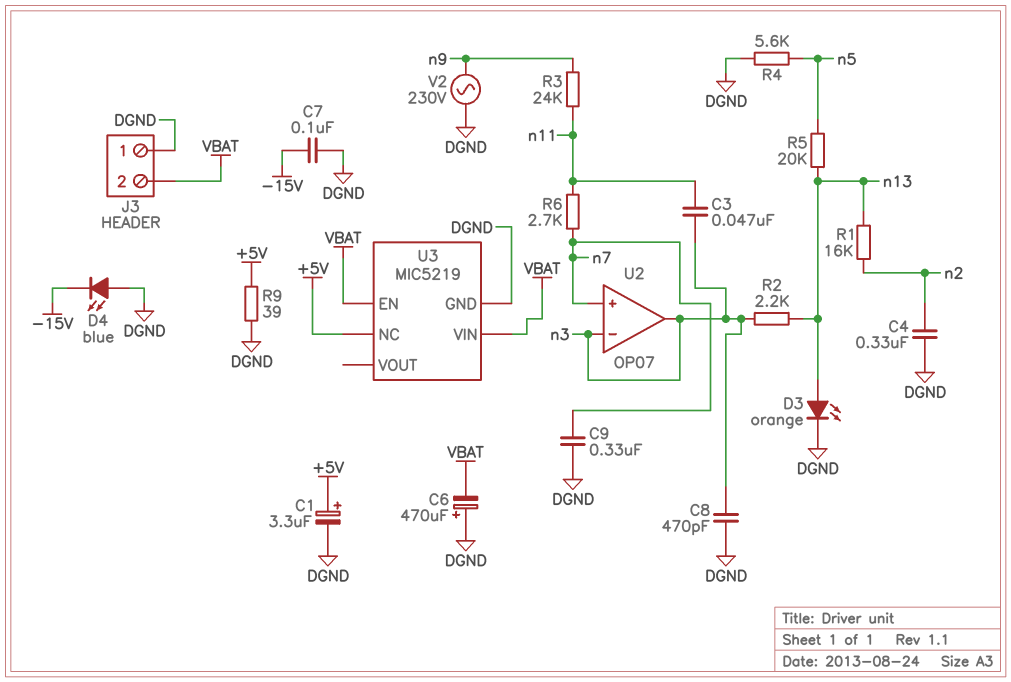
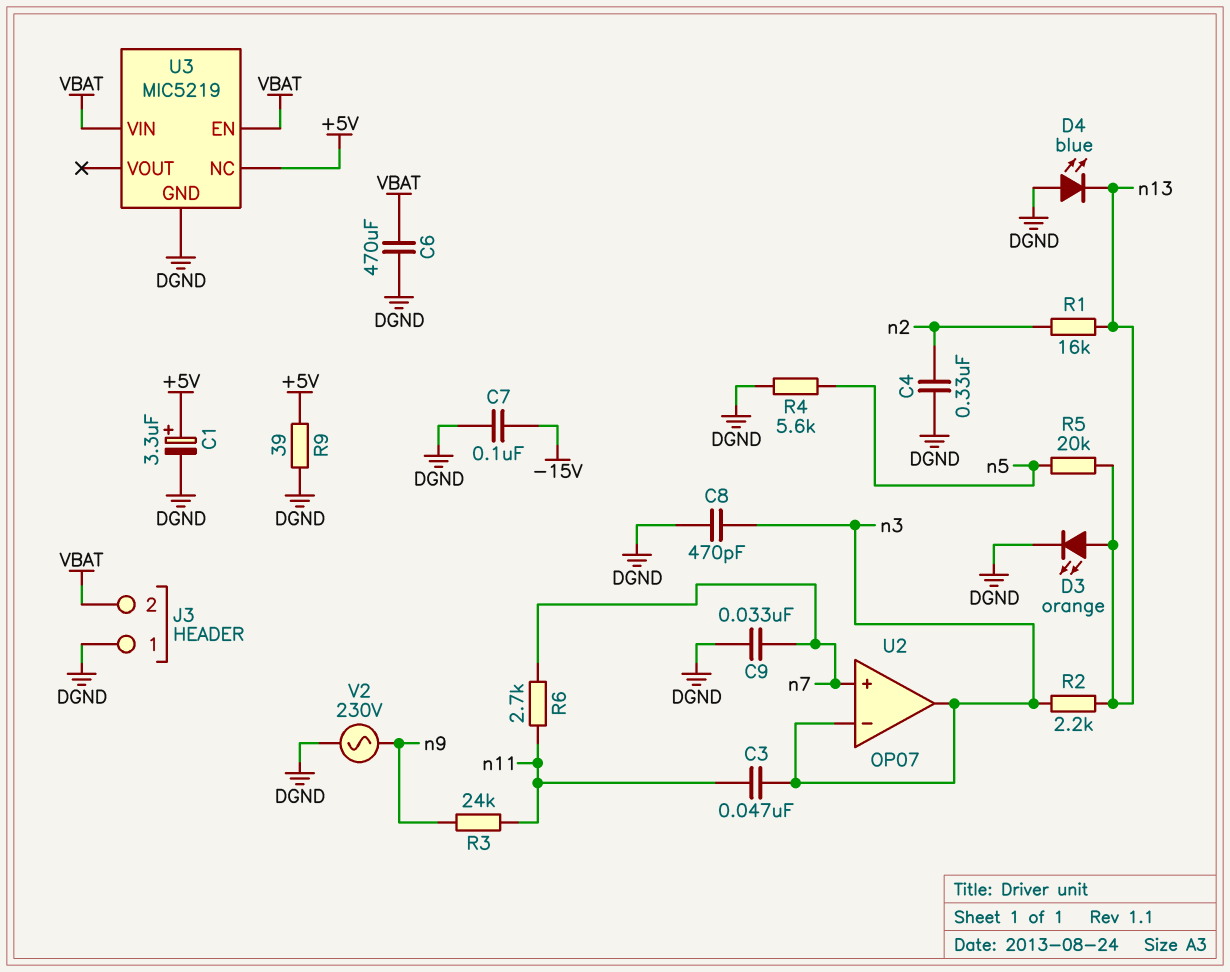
C6: 470uF (plus DGND, minus VBAT) -> 470uF (DGND, VBAT)
C9: 330nF (DGND, n7) -> 33nF (DGND, n7)
D4: LED blue (A DGND, K -15V) -> LED blue (A DGND, K n13)

